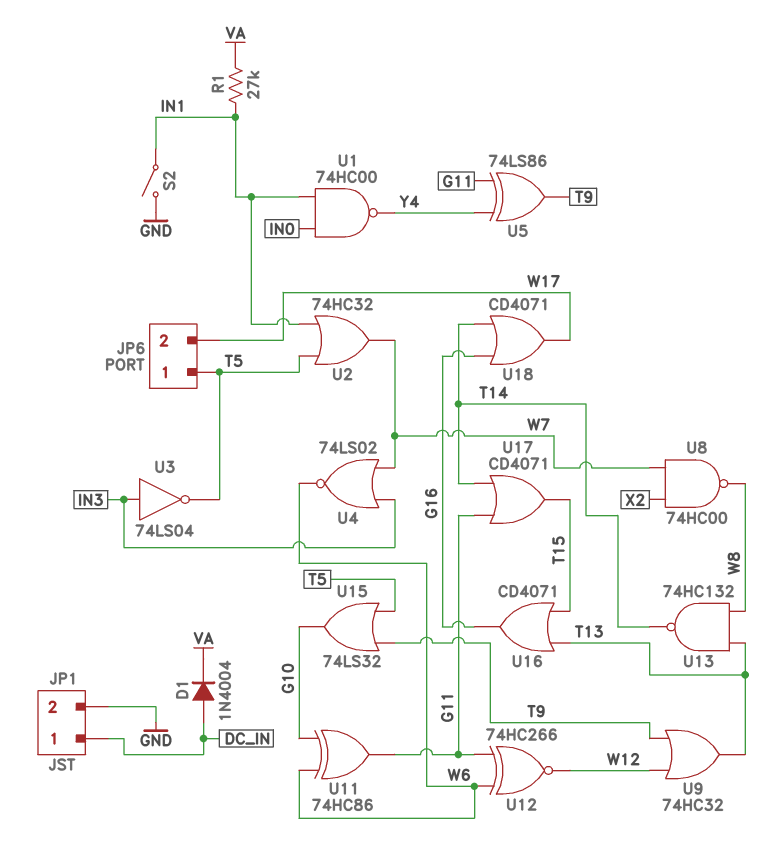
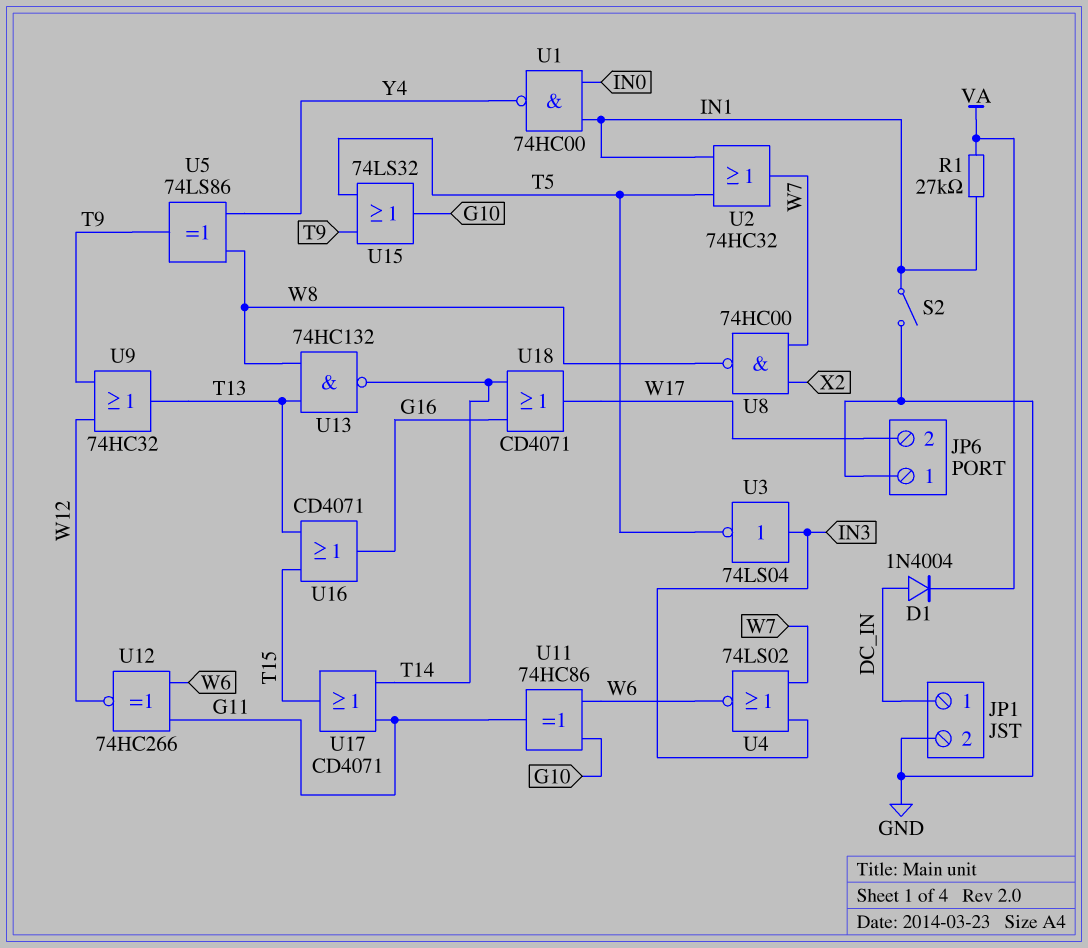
JP6 pin 1: T5 -> GND
U5: XOR 74LS86 (in G11, in Y4, out T9) -> XOR 74LS86 (in W8, in Y4, out T9)

